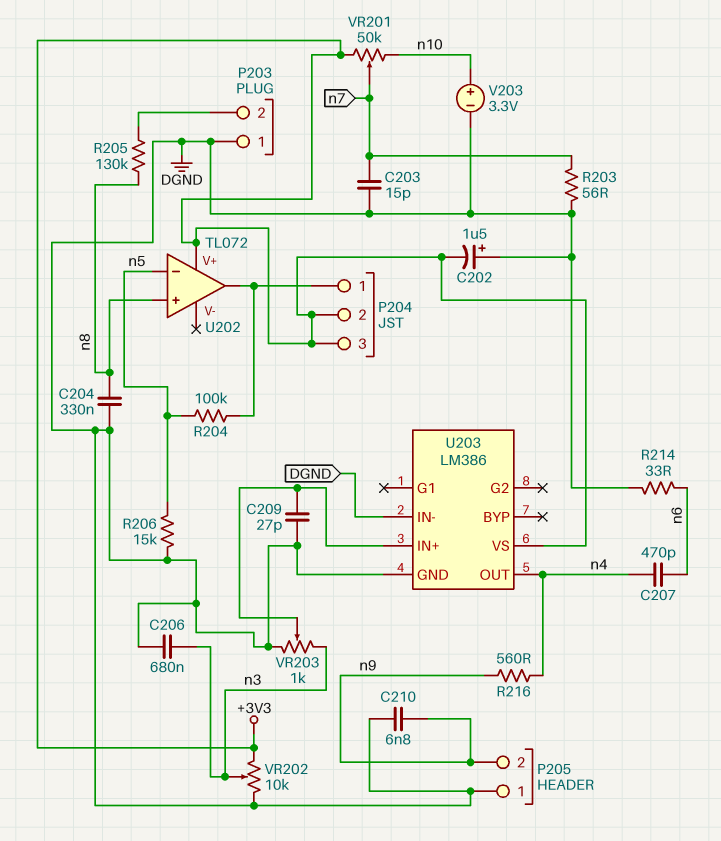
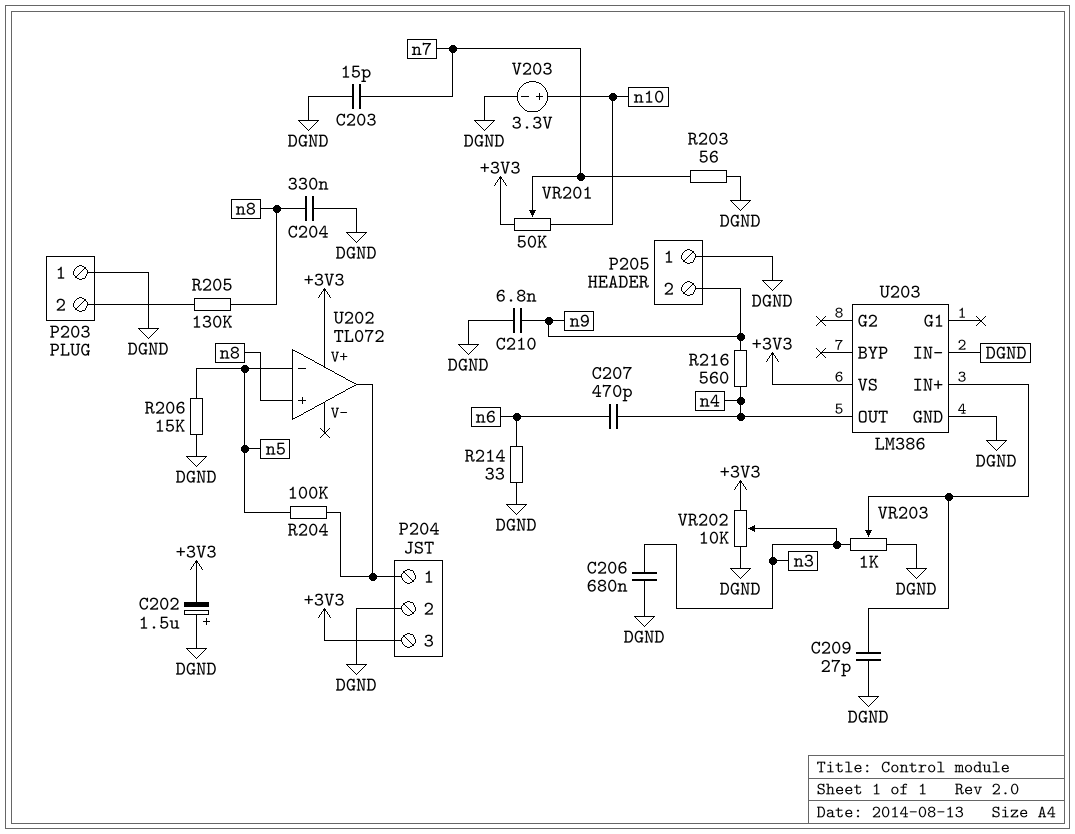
P204 pin 2: +3V3 -> DGND

